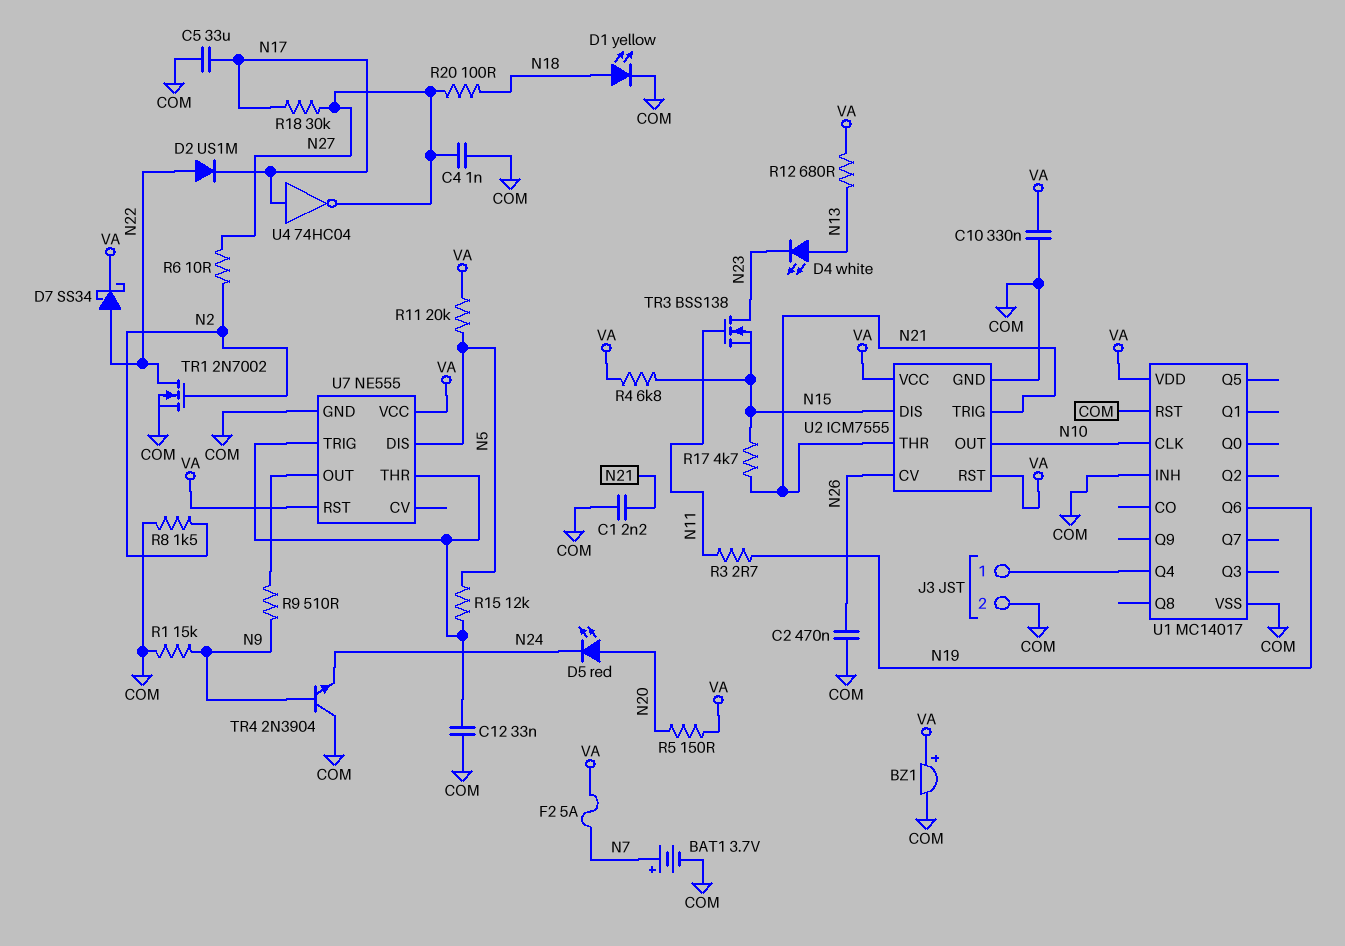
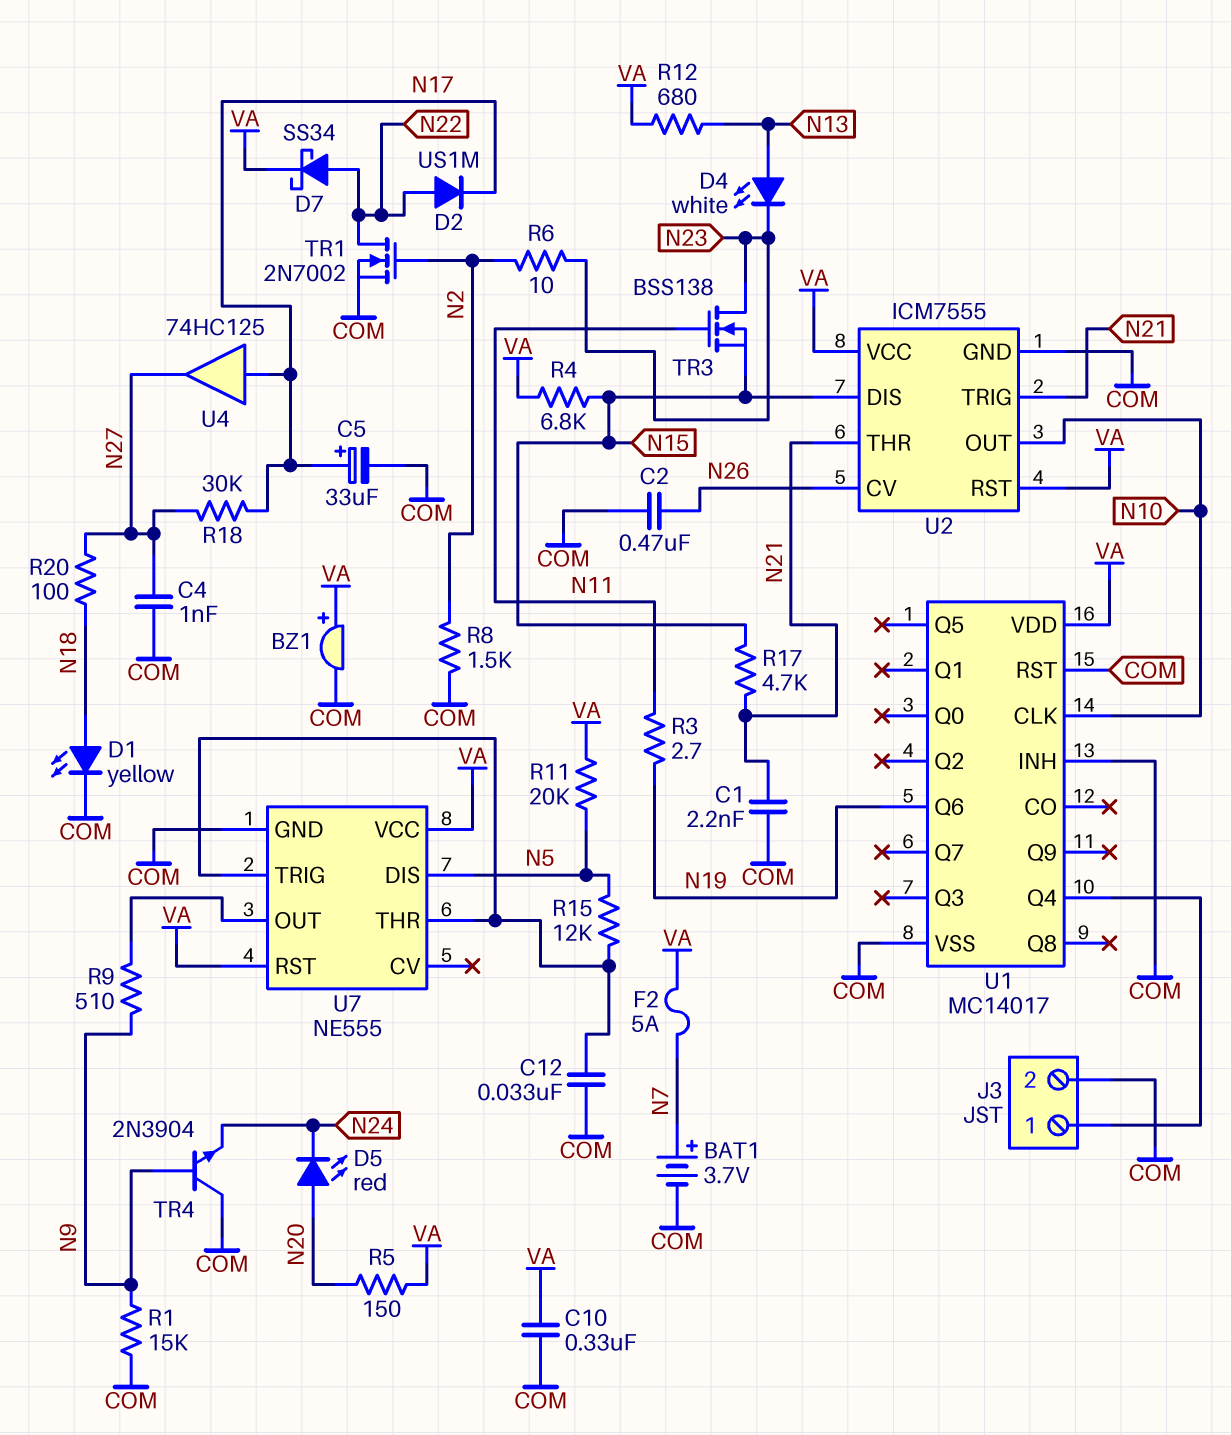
C5: 33uF (COM, N17) -> 33uF (plus N17, minus COM)
R6: 10 (N2, N27) -> 10 (N2, N23)
U4: NOT 74HC04 (in N17, out N27) -> buffer 74HC125 (in N17, out N27)

